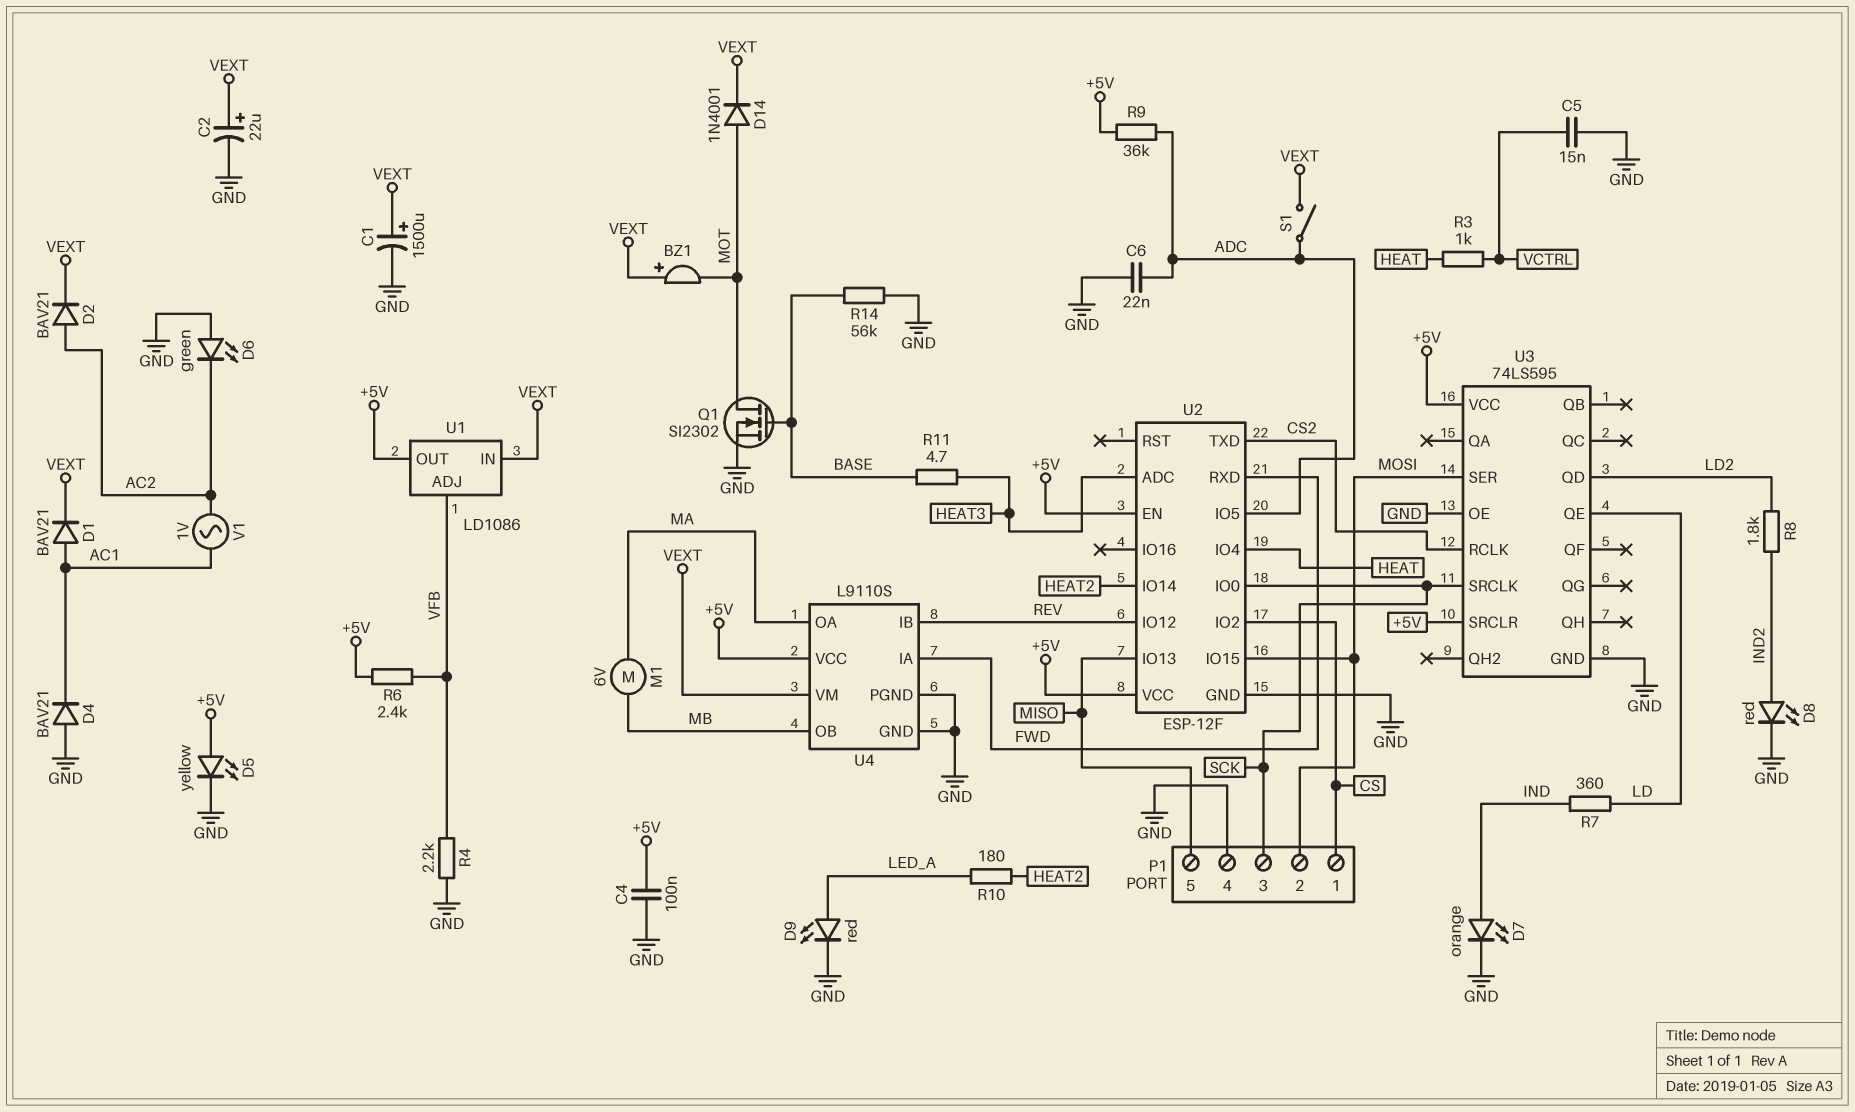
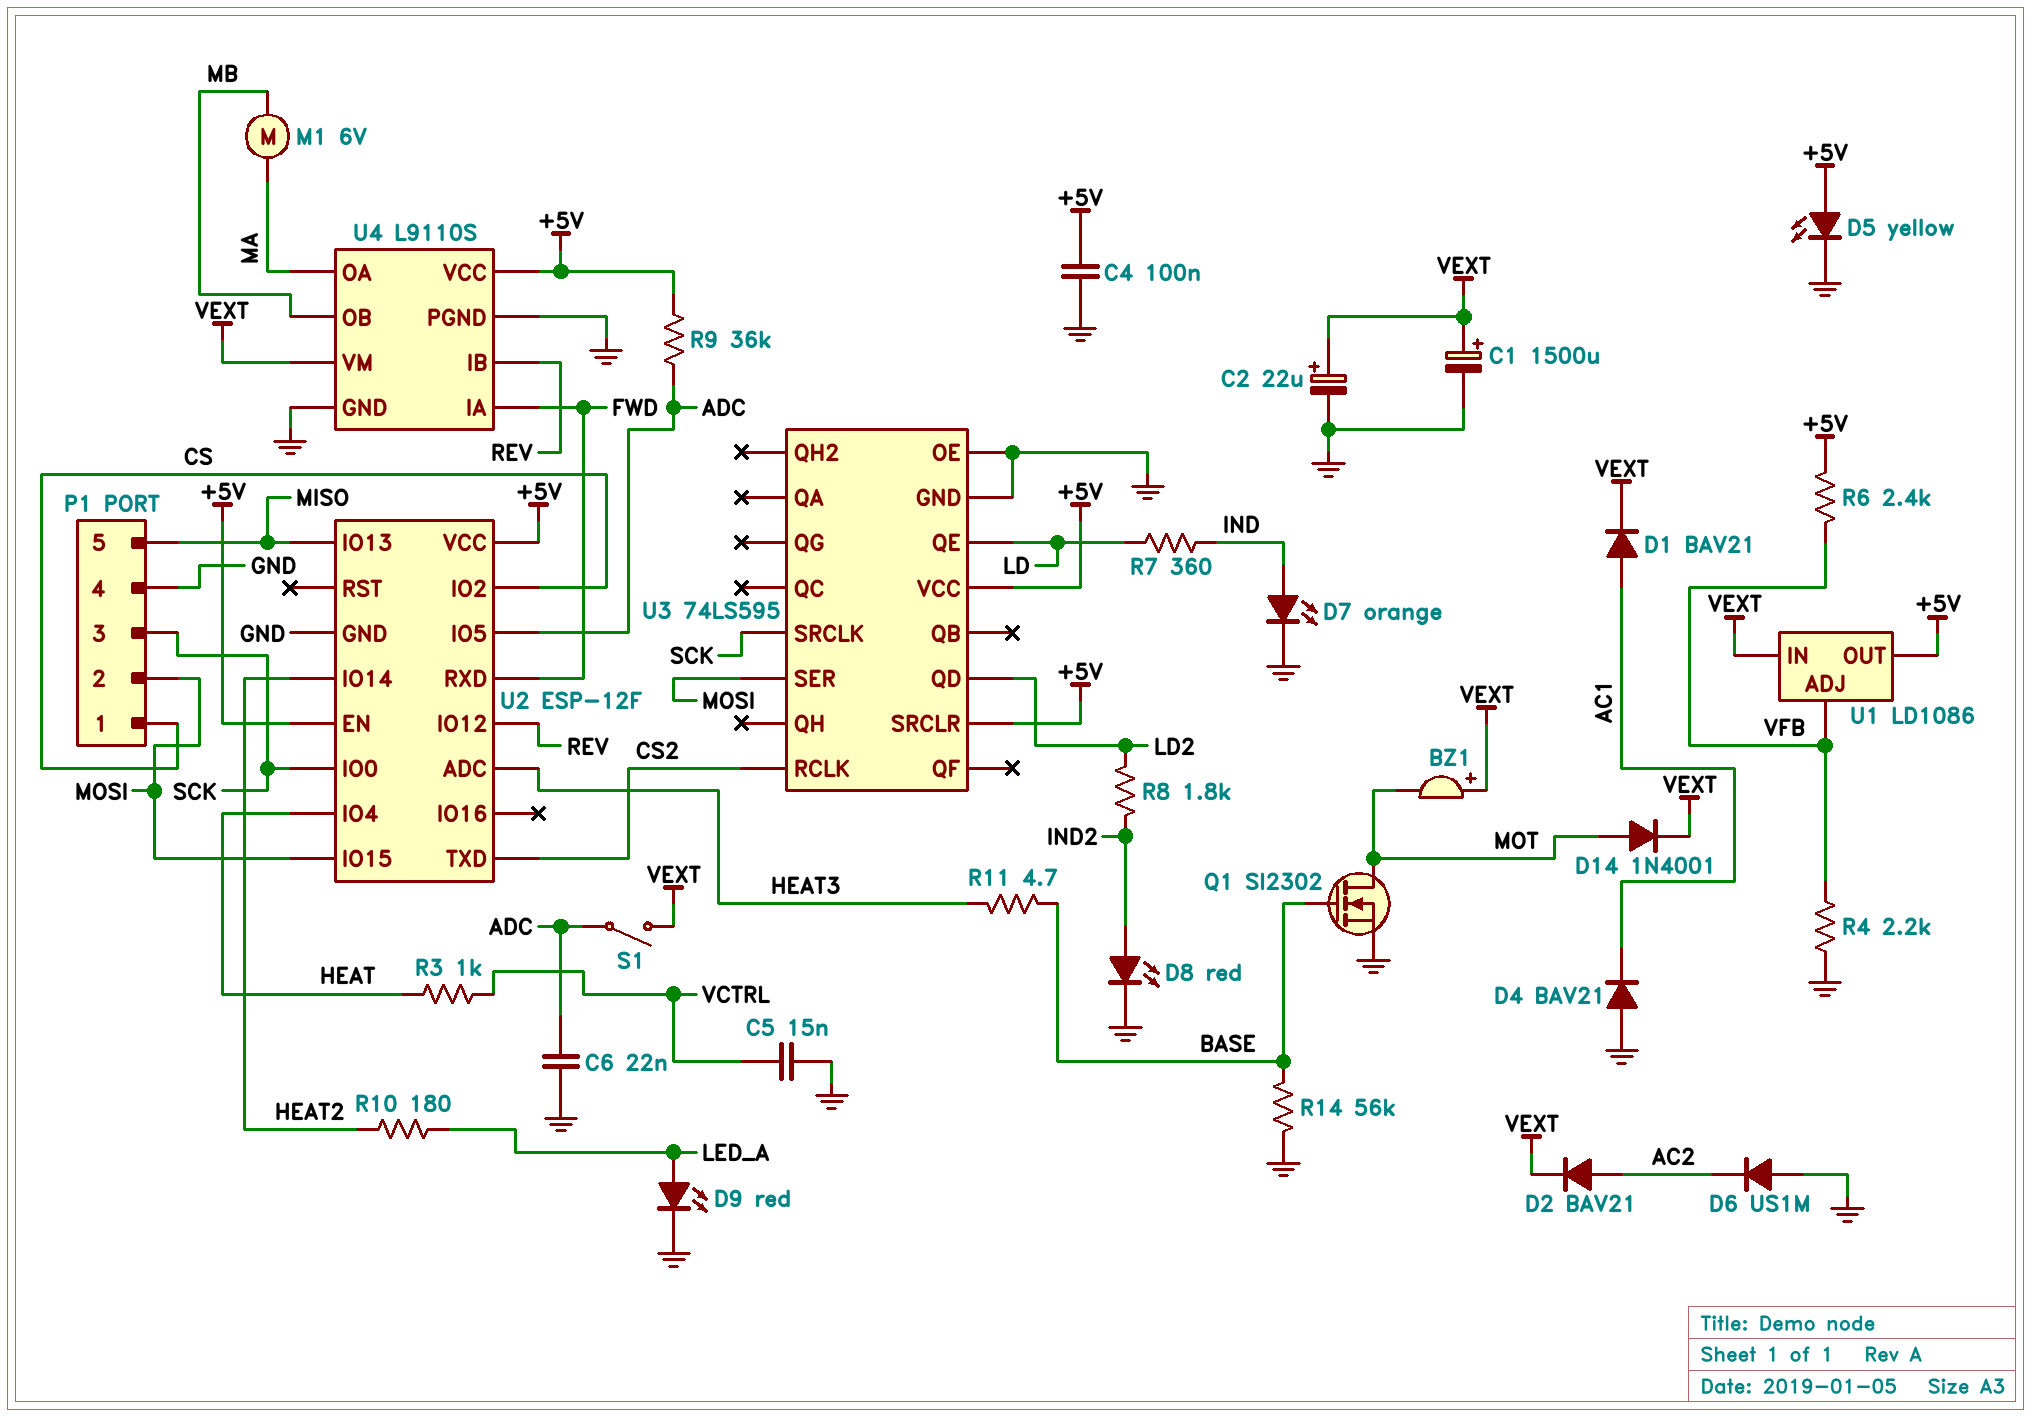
D6: LED green (A GND, K AC2) -> diode US1M (A GND, K AC2)
V1: AC 1V (AC1, AC2) -> none

